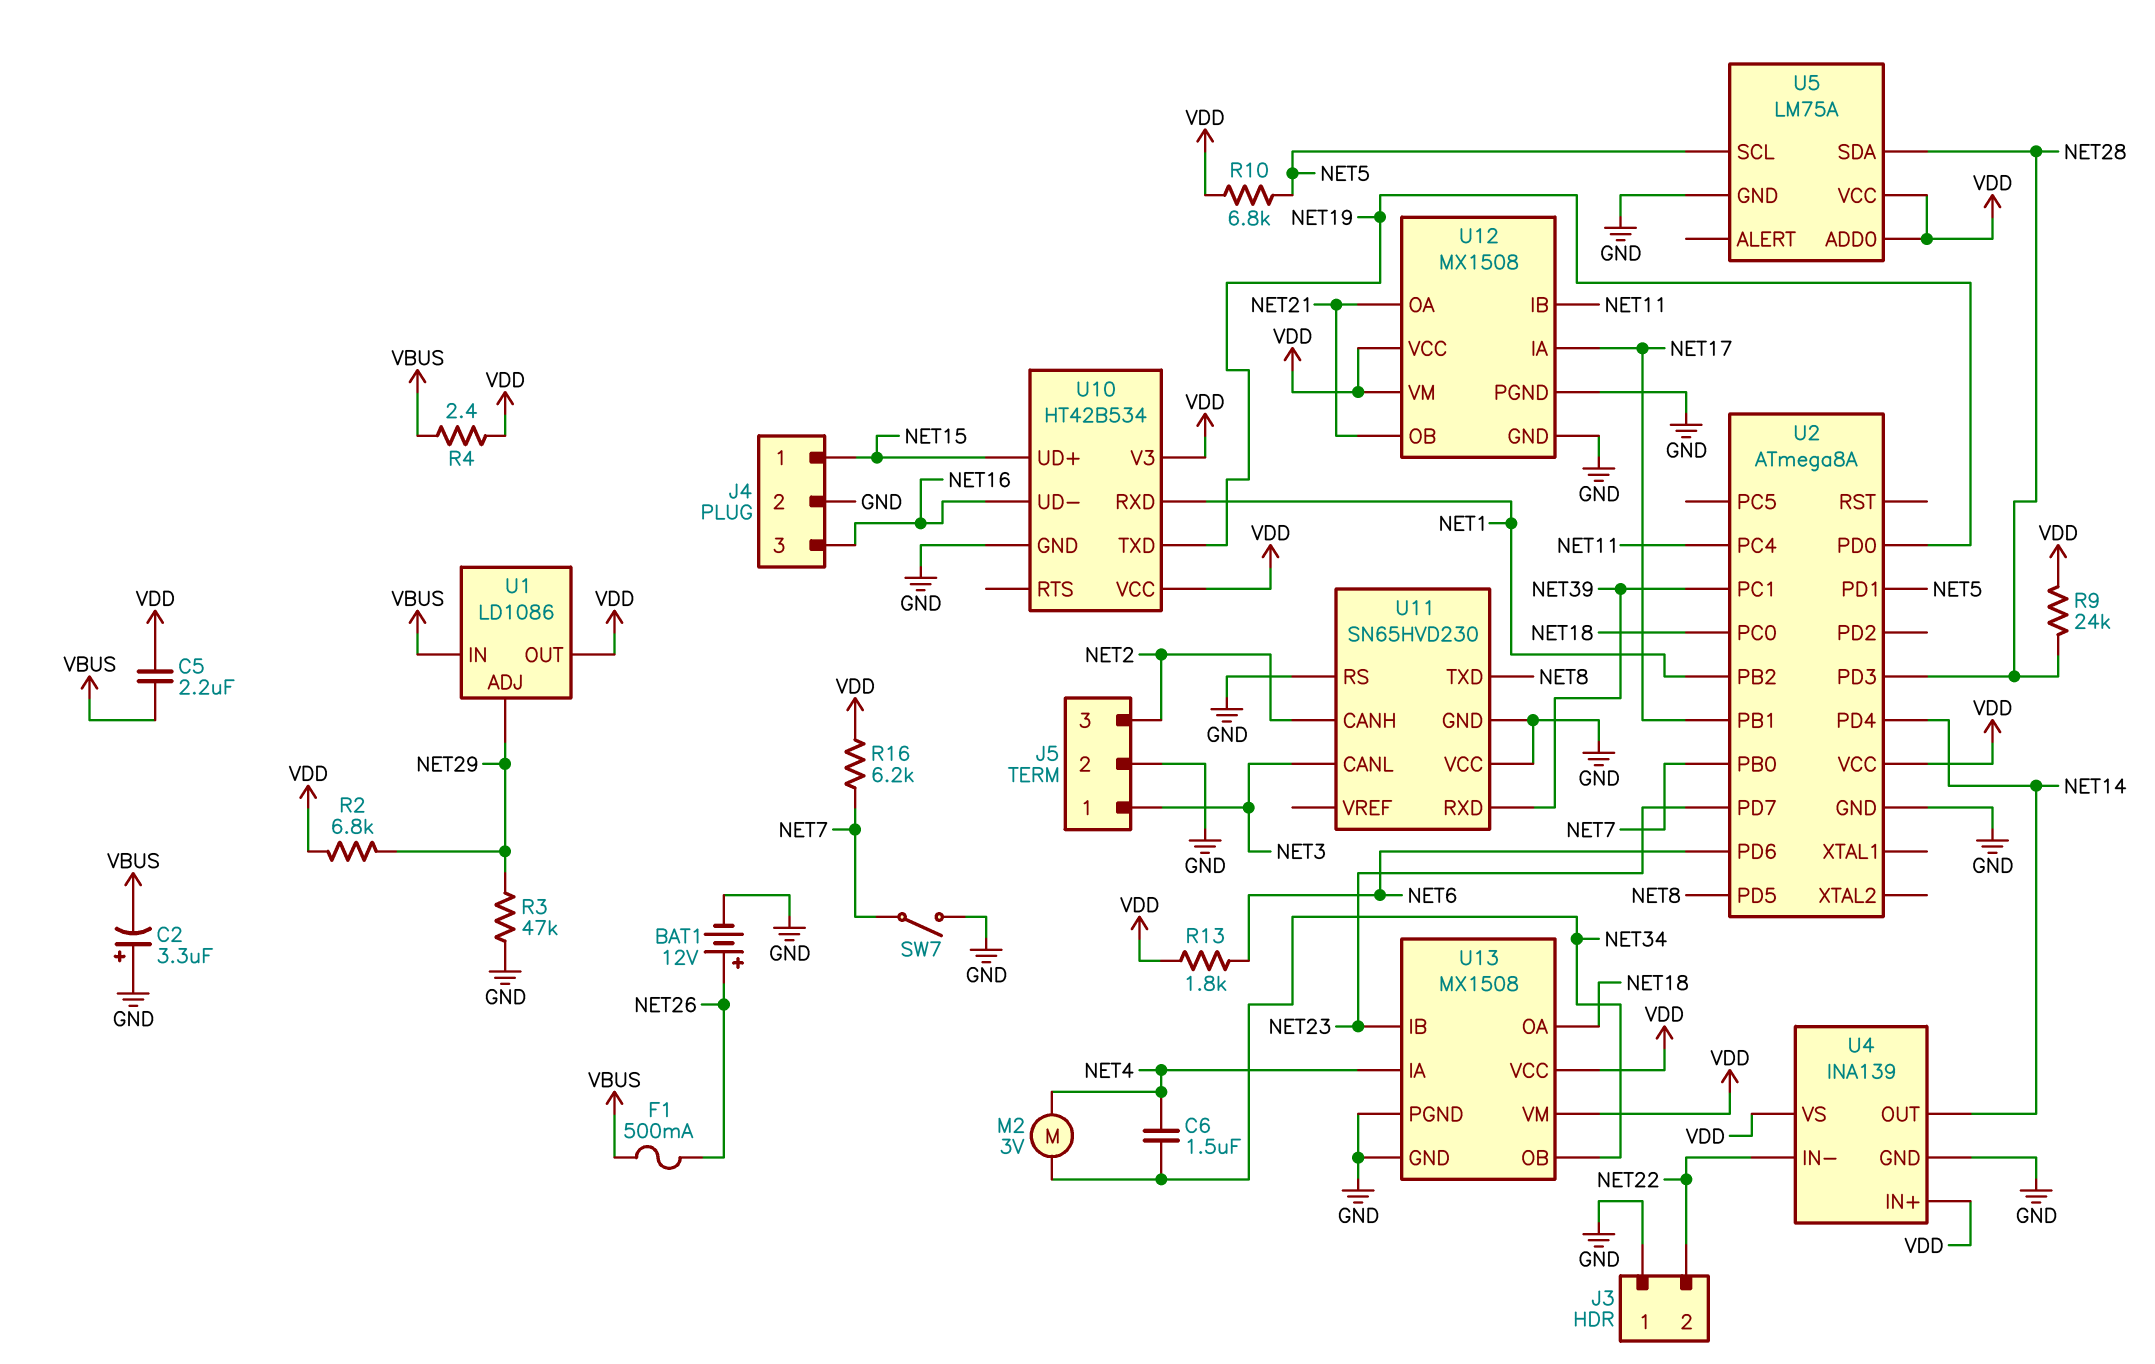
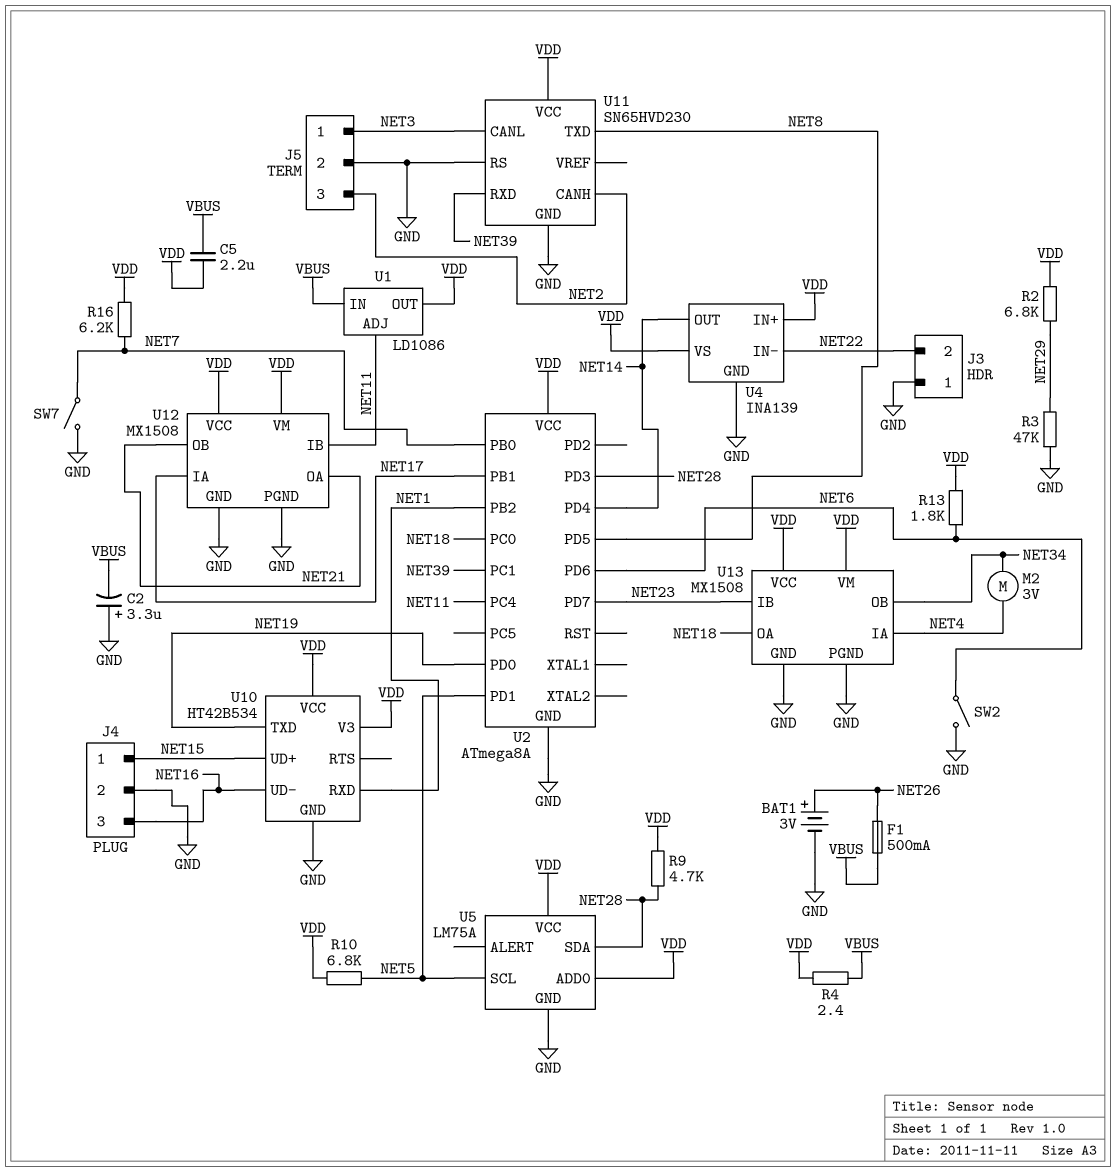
BAT1: 12V (plus NET26, minus GND) -> 3V (plus NET26, minus GND)
C6: 1.5uF (NET4, NET34) -> none
R9: 24k (NET28, VDD) -> 4.7k (NET28, VDD)
SW2: none -> switch (GND, NET6)
U1 pin ADJ: NET29 -> NET11
U11 pin VCC: GND -> VDD

